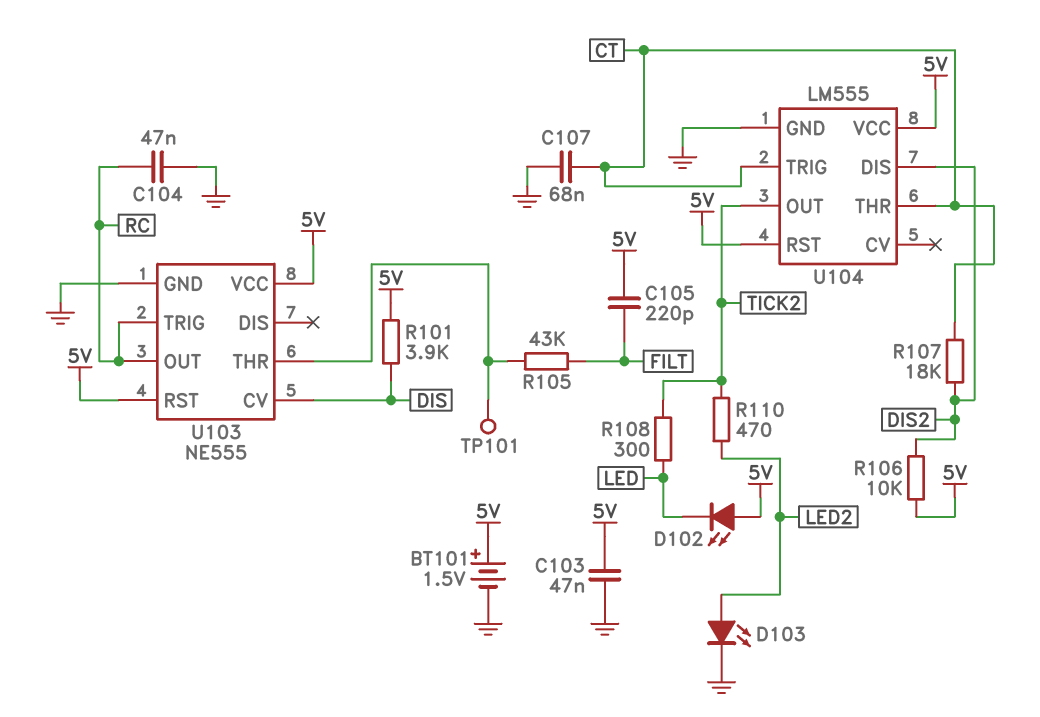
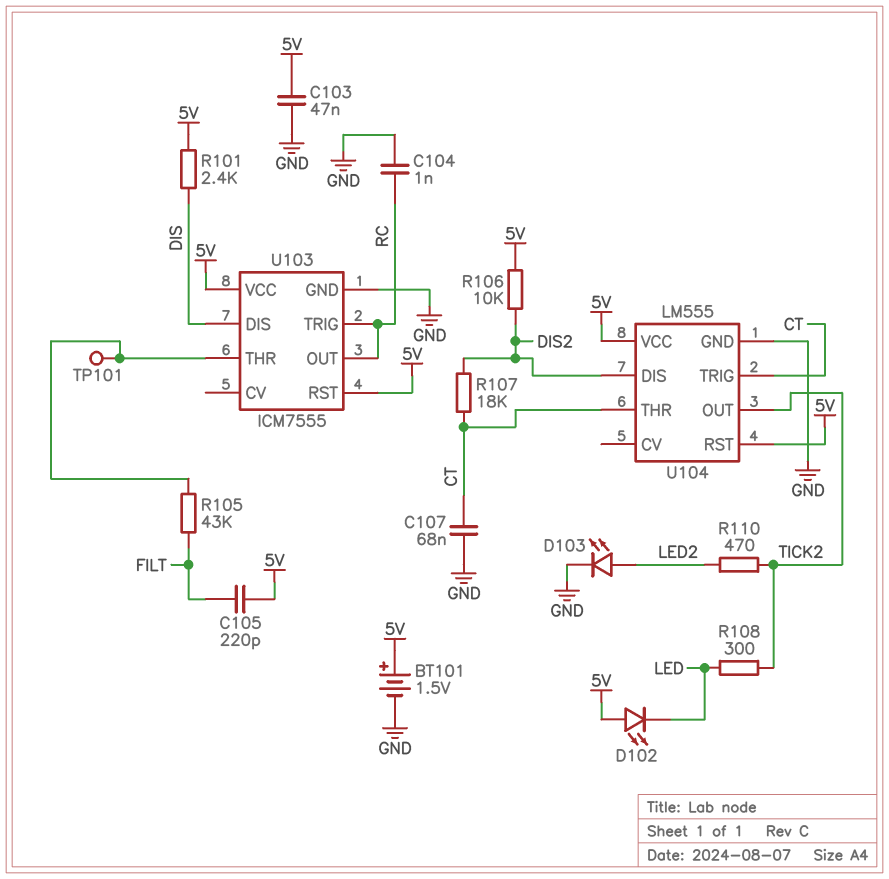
C104: 47nF (GND, RC) -> 1nF (GND, RC)
R101: 3.9k (5V, DIS) -> 2.4k (5V, DIS)
U103: NE555 -> ICM7555
U103 pin CV: DIS -> none
U103 pin DIS: none -> DIS

